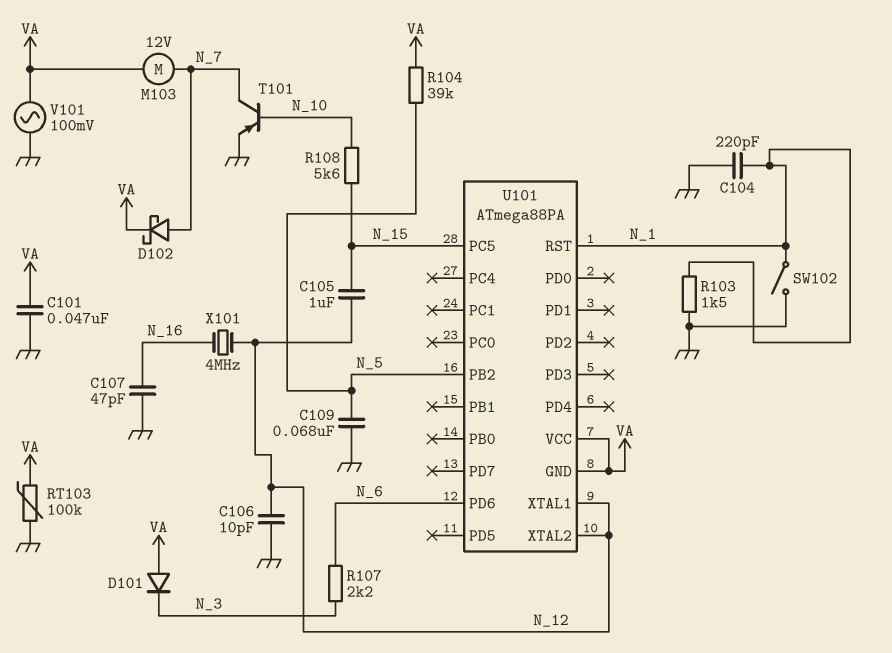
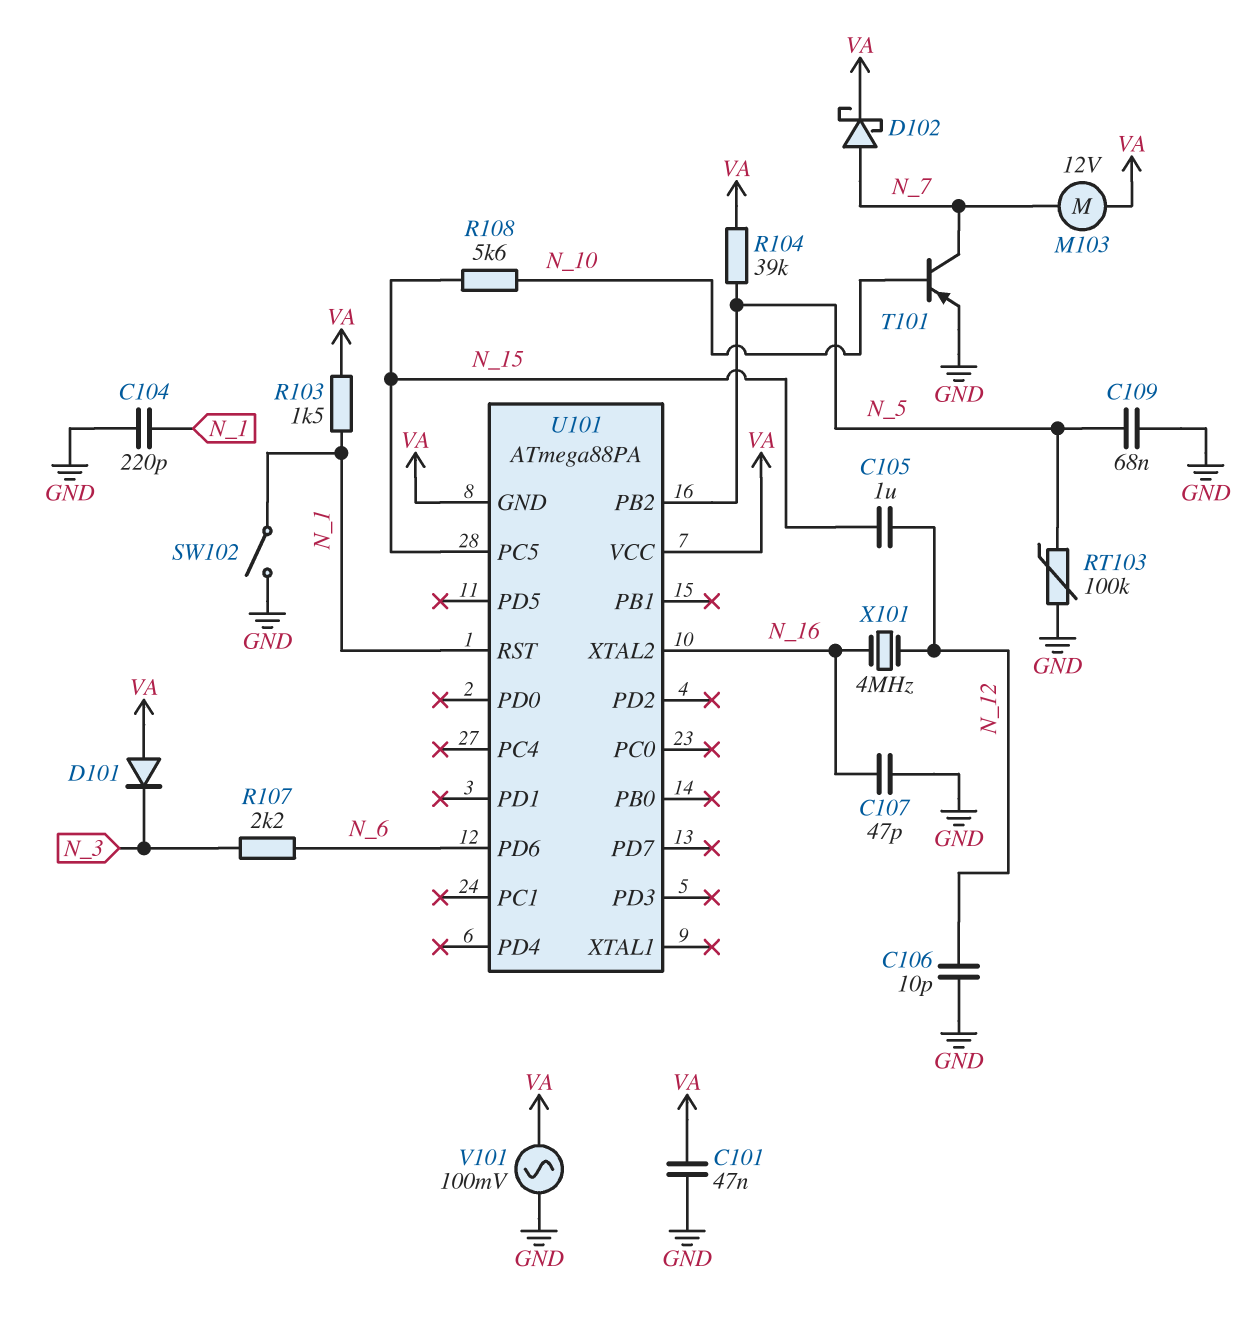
R103: 1.5k (GND, N_1) -> 1.5k (N_1, VA)
RT103: 100k (GND, VA) -> 100k (GND, N_5)
U101 pin XTAL1: N_12 -> none
U101 pin XTAL2: N_12 -> N_16

